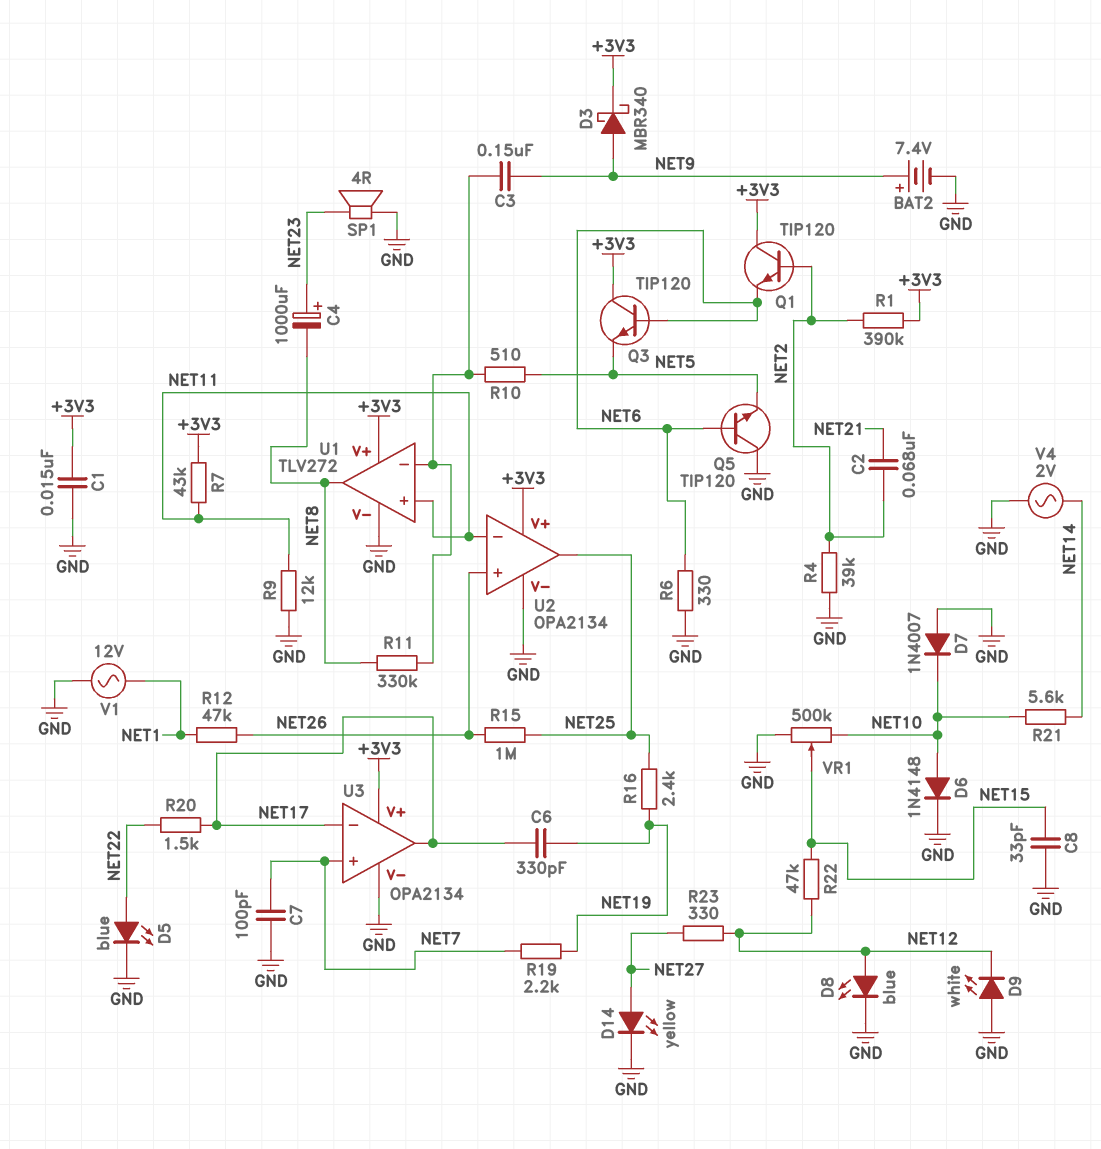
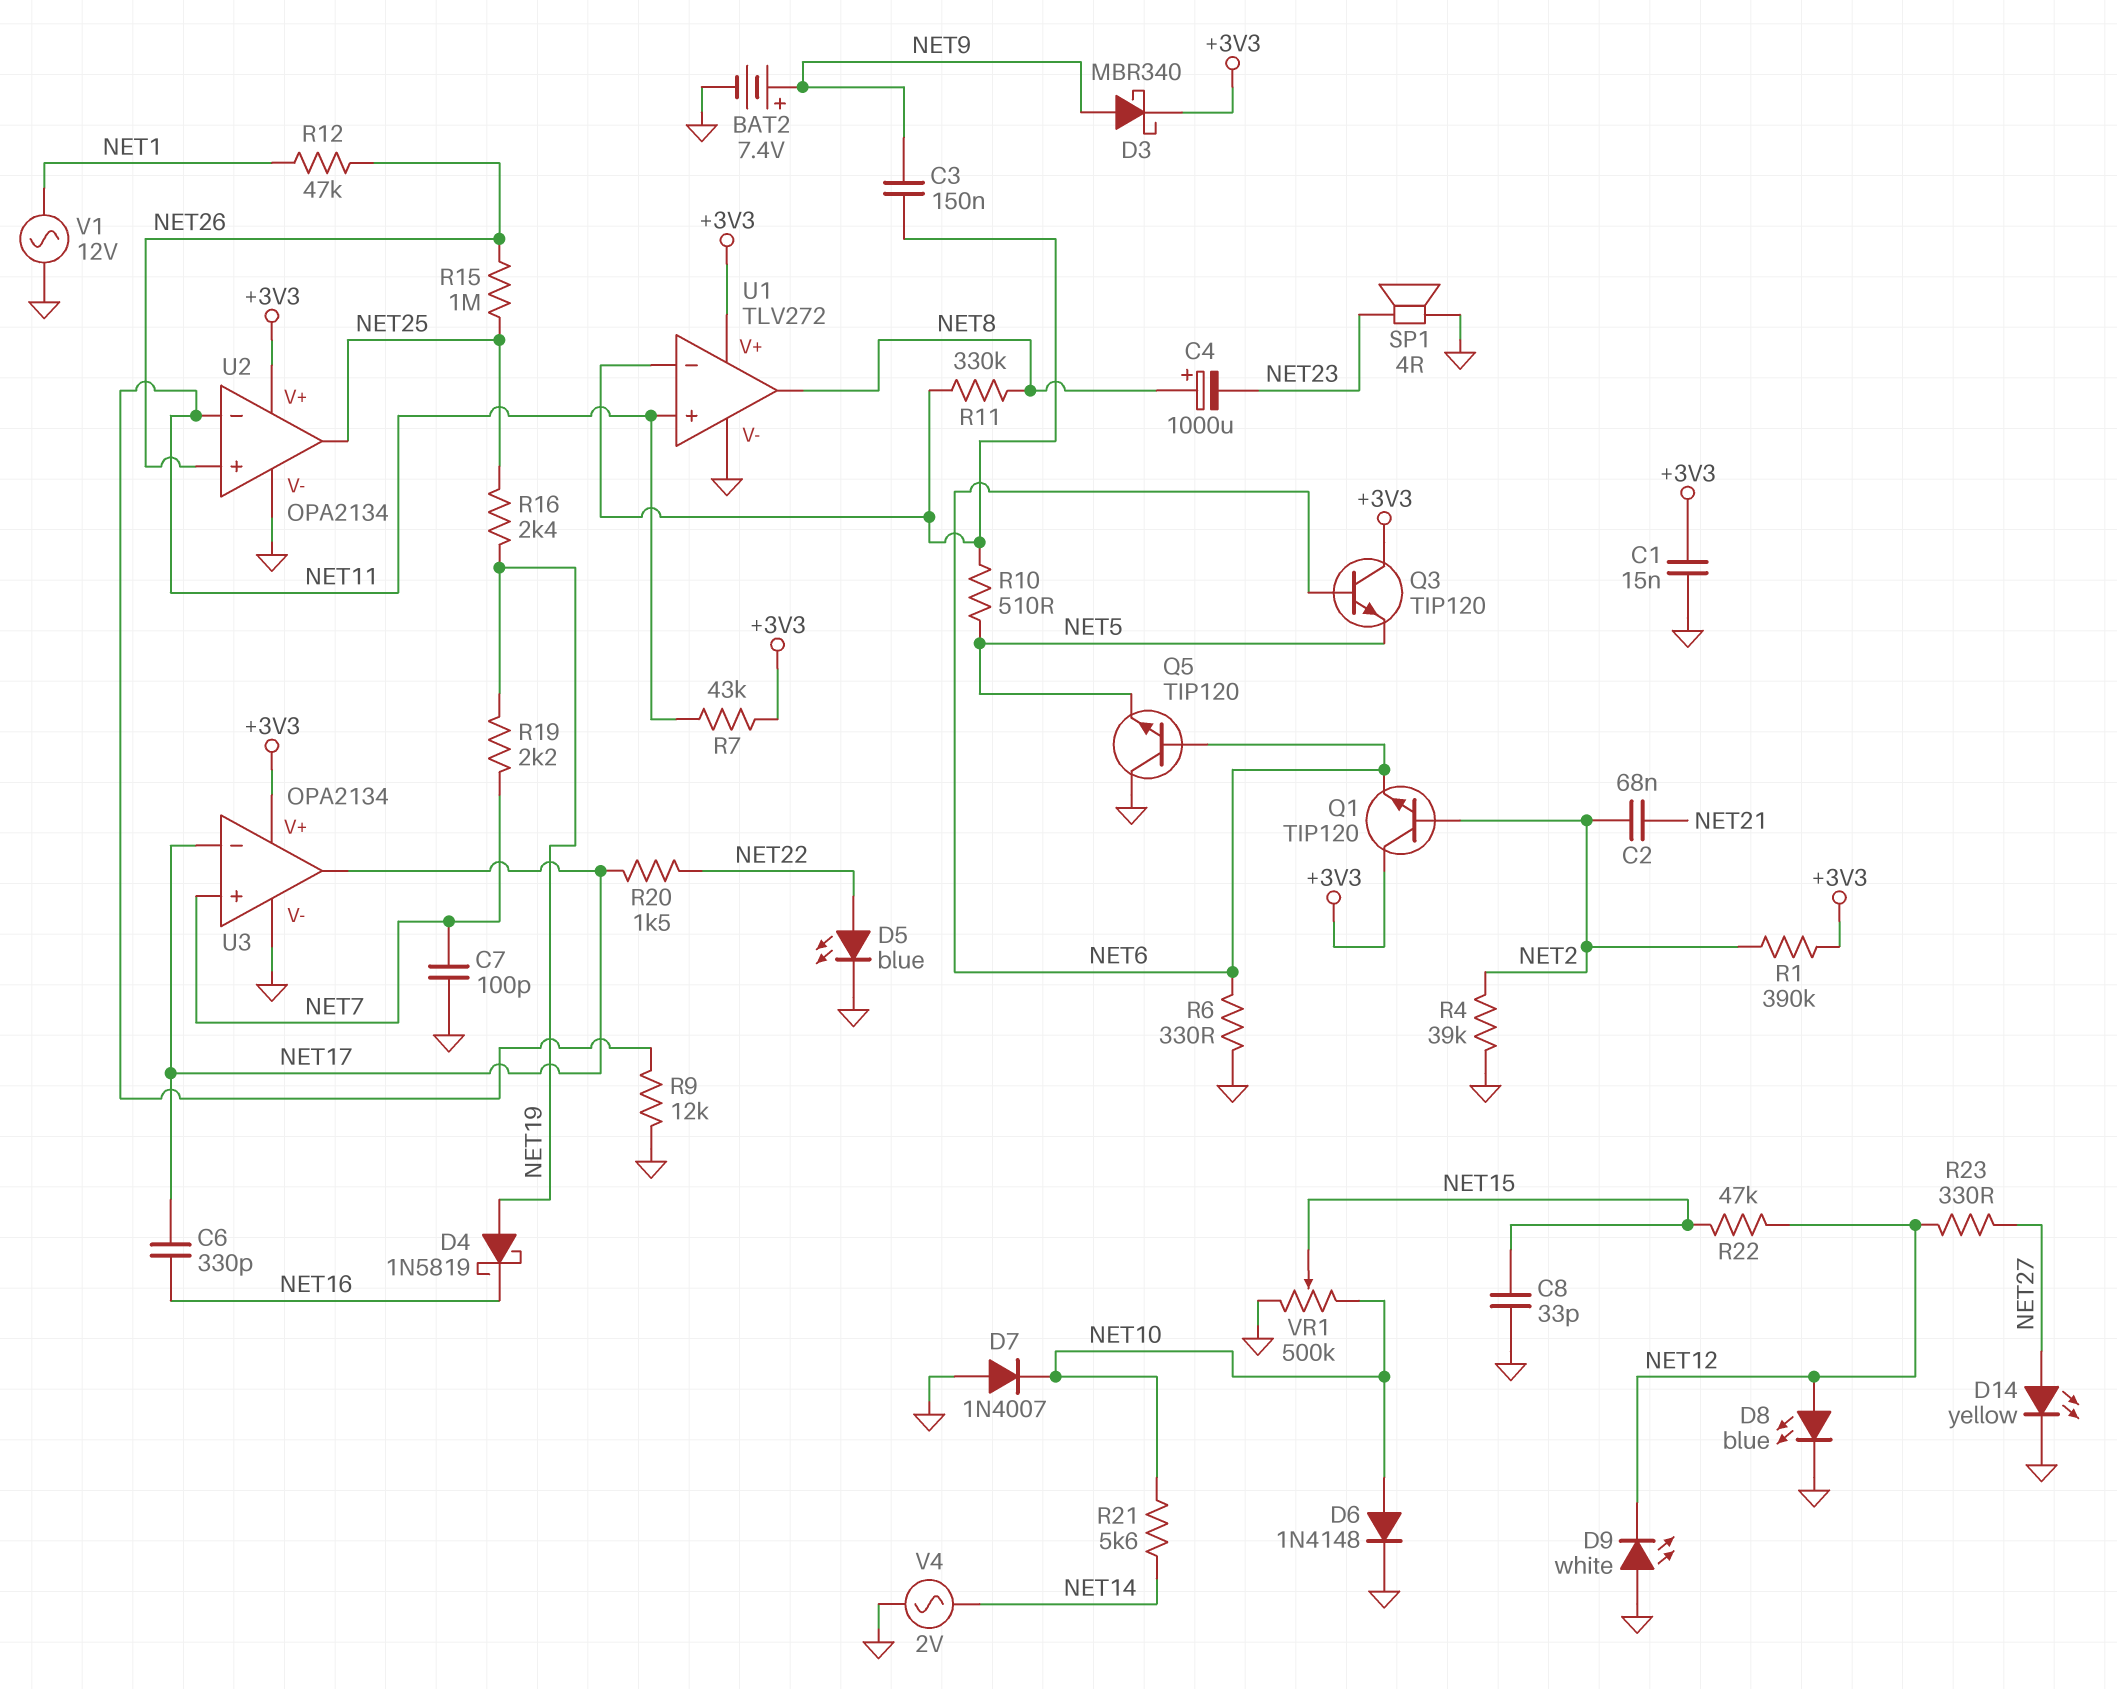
C4: 1000uF (plus NET23, minus NET8) -> 1000uF (plus NET8, minus NET23)
C6: 330pF (NET17, NET19) -> 330pF (NET16, NET17)
D4: none -> schottky 1N5819 (A NET19, K NET16)

